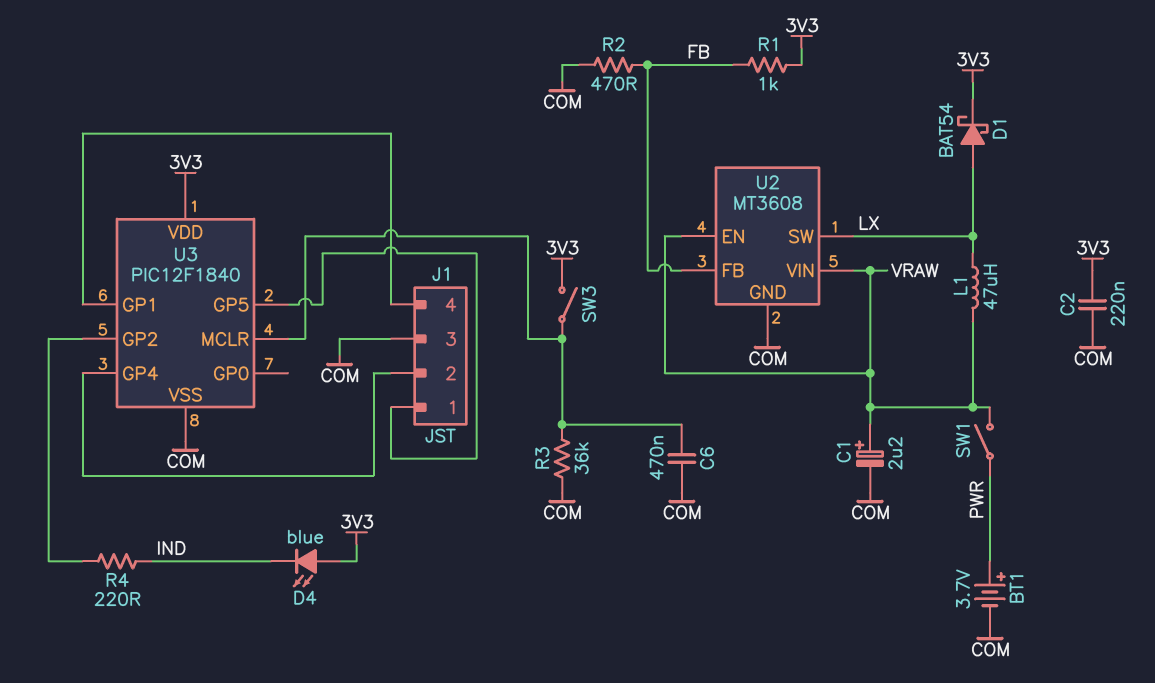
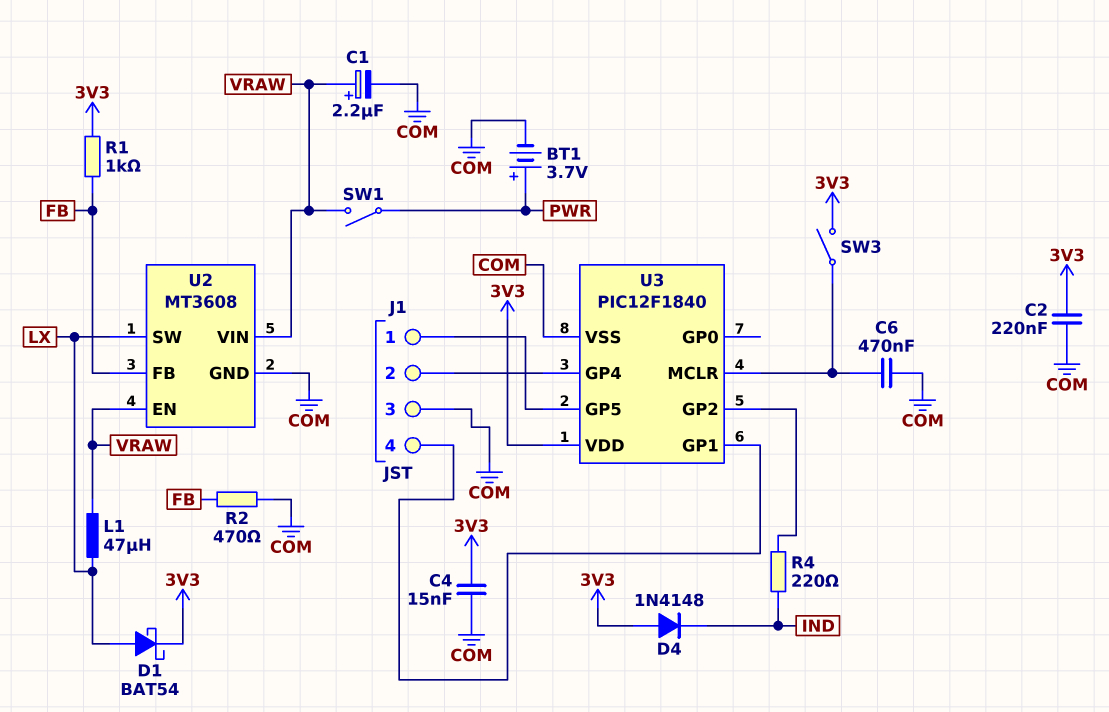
C4: none -> 15nF (3V3, COM)
D4: LED blue (A 3V3, K IND) -> diode 1N4148 (A 3V3, K IND)
R3: 36k (COM, U3/MCLR) -> none

